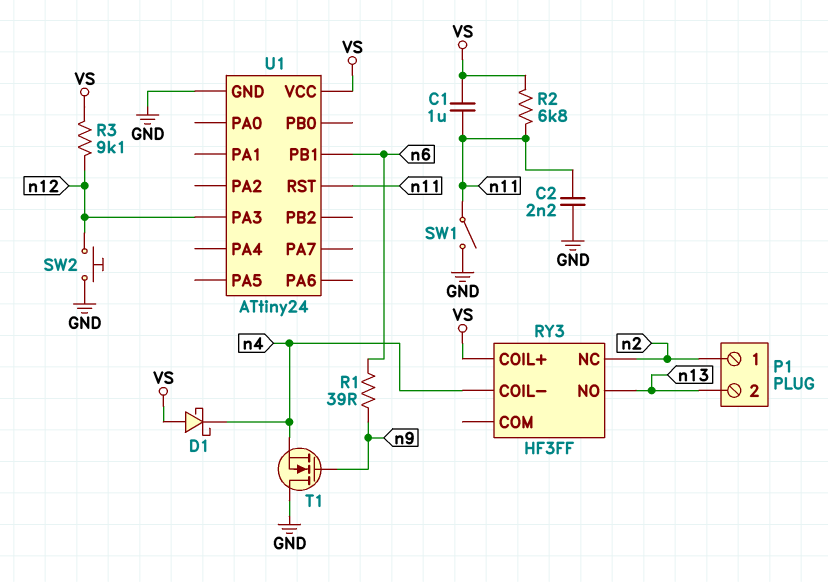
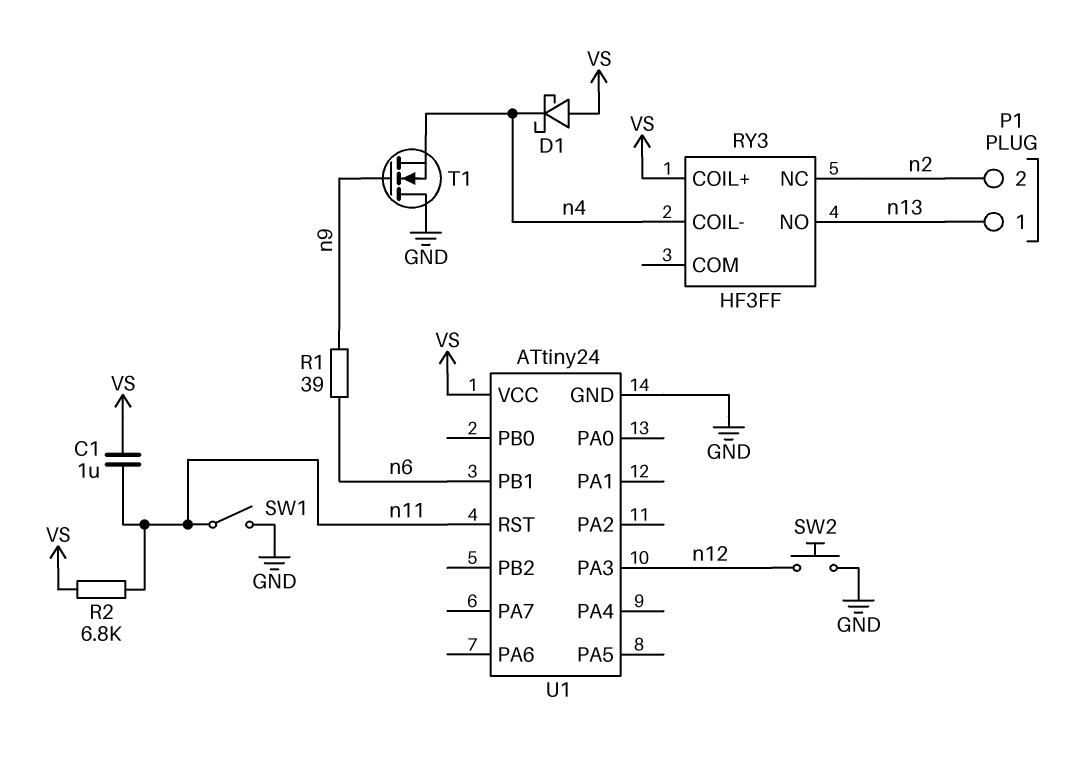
C2: 2.2nF (GND, n11) -> none
P1 pin 1: n2 -> n13
P1 pin 2: n13 -> n2
R3: 9.1k (VS, n12) -> none

